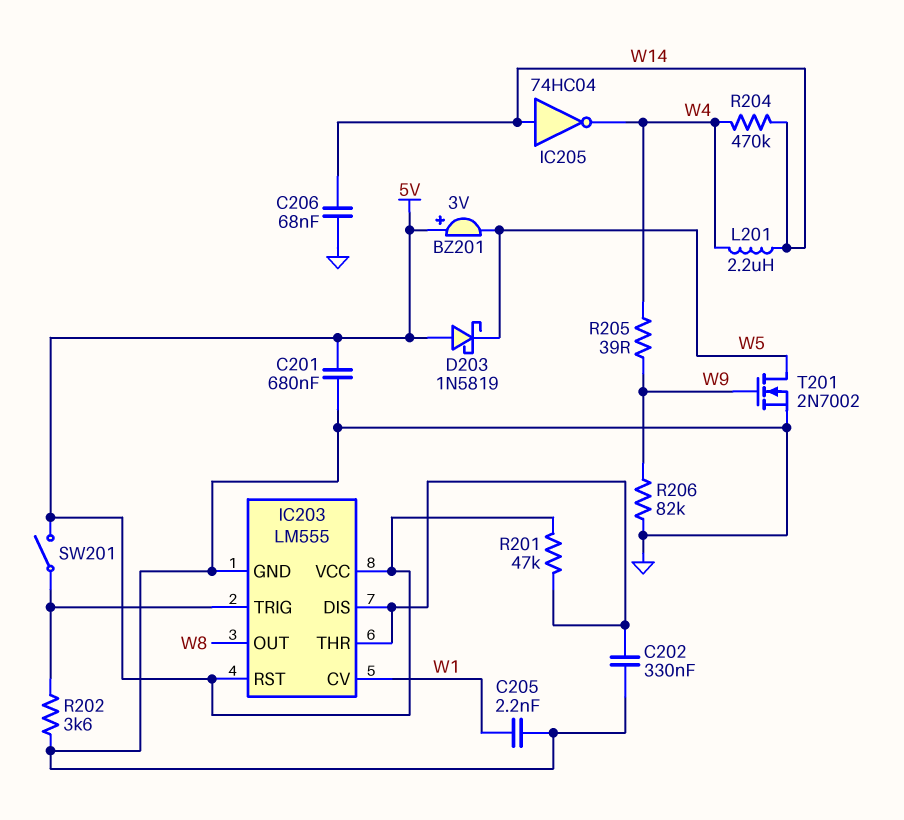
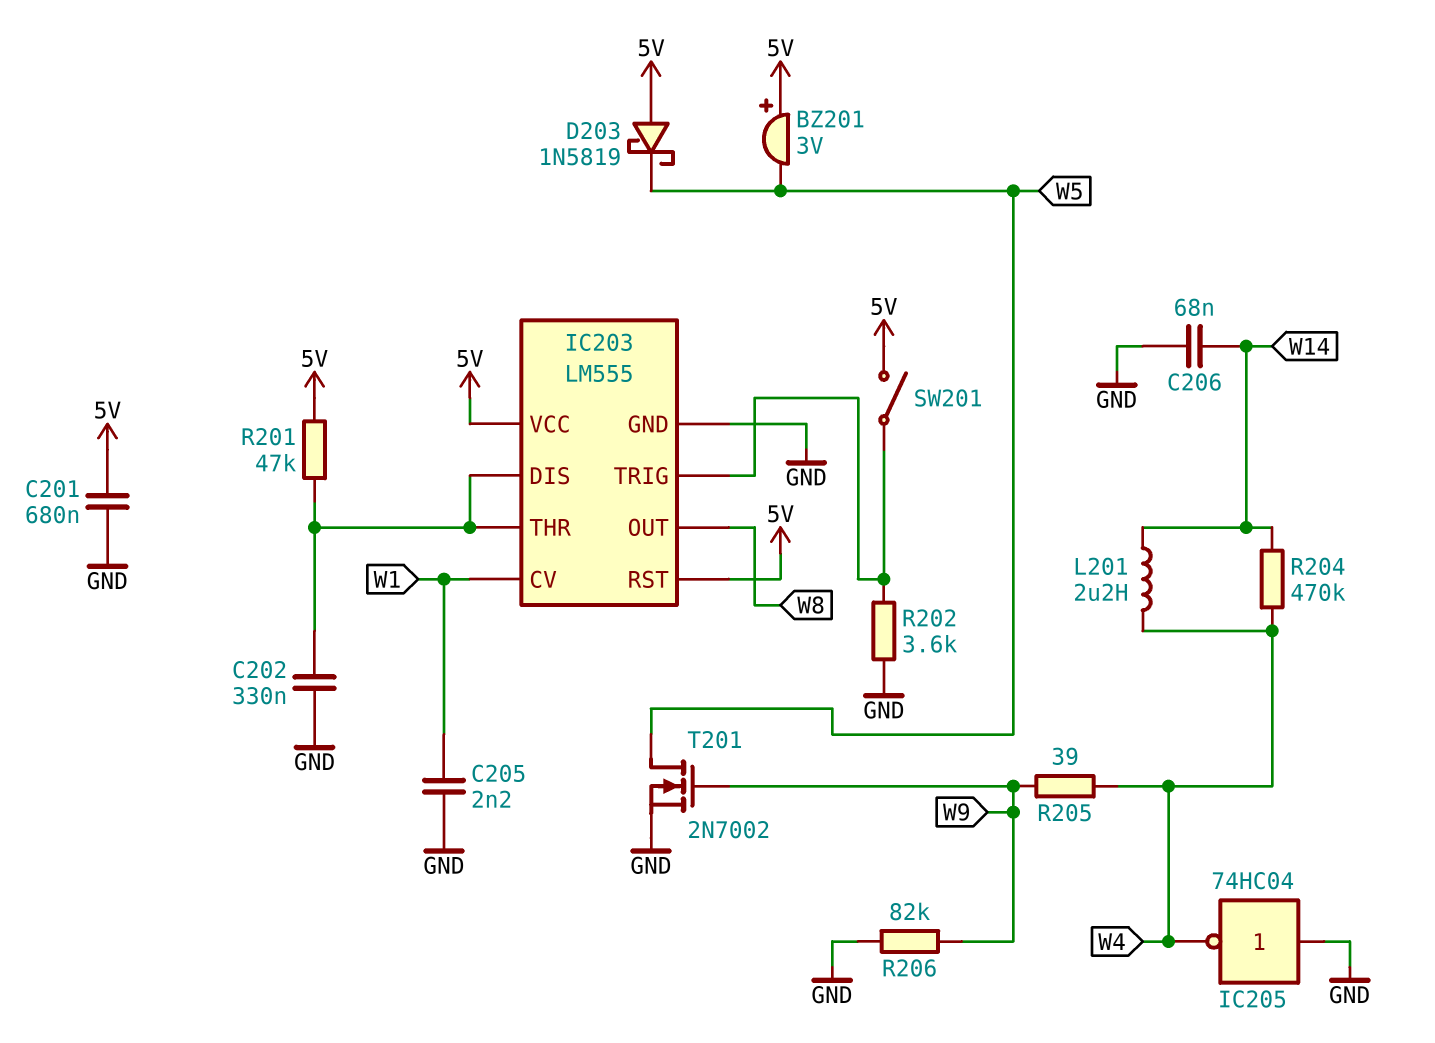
IC205: NOT 74HC04 (in W14, out W4) -> NOT 74HC04 (in GND, out W4)

